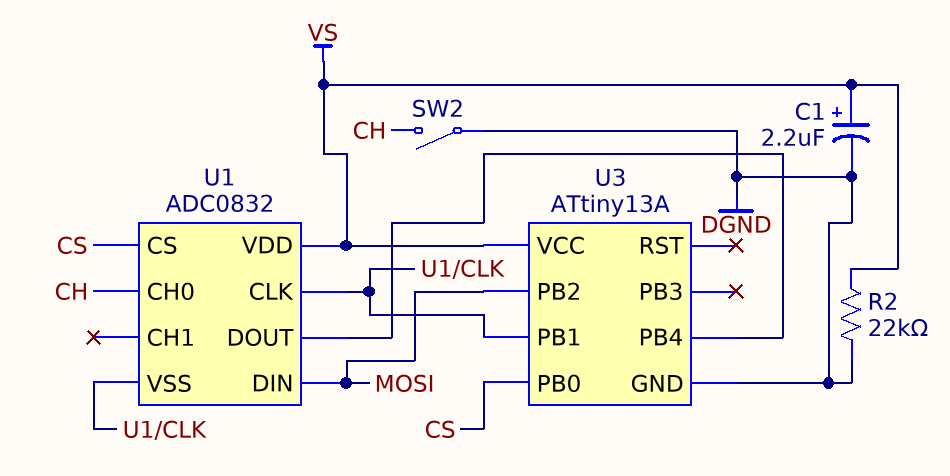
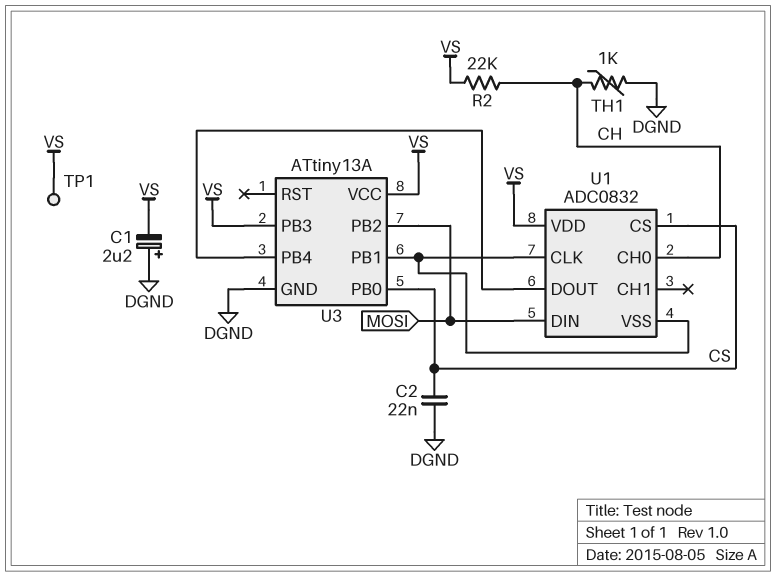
C1: 2.2uF (plus VS, minus DGND) -> 2.2uF (plus DGND, minus VS)
C2: none -> 22nF (CS, DGND)
R2: 22k (DGND, VS) -> 22k (CH, VS)
SW2: switch (CH, DGND) -> none
TH1: none -> 1k (CH, DGND)
TP1: none -> test point (VS)
U3 pin PB3: none -> VS

